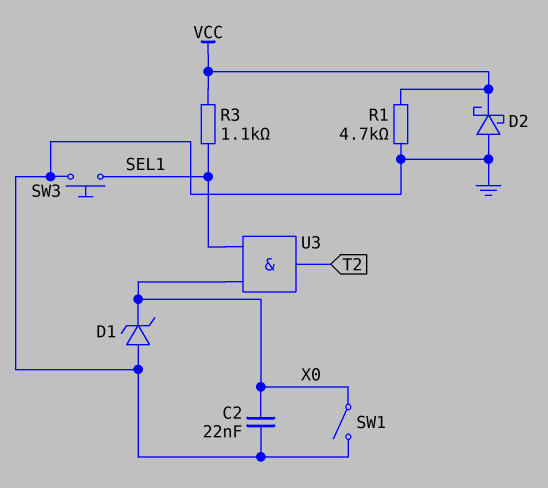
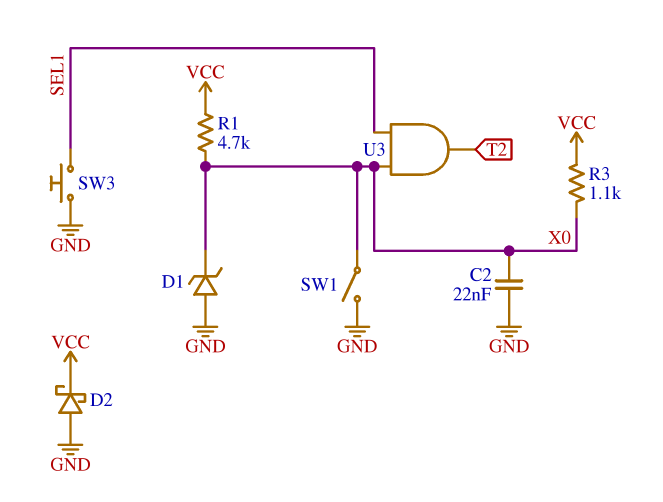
R1: 4.7k (GND, VCC) -> 4.7k (VCC, X0)
R3: 1.1k (SEL1, VCC) -> 1.1k (VCC, X0)

